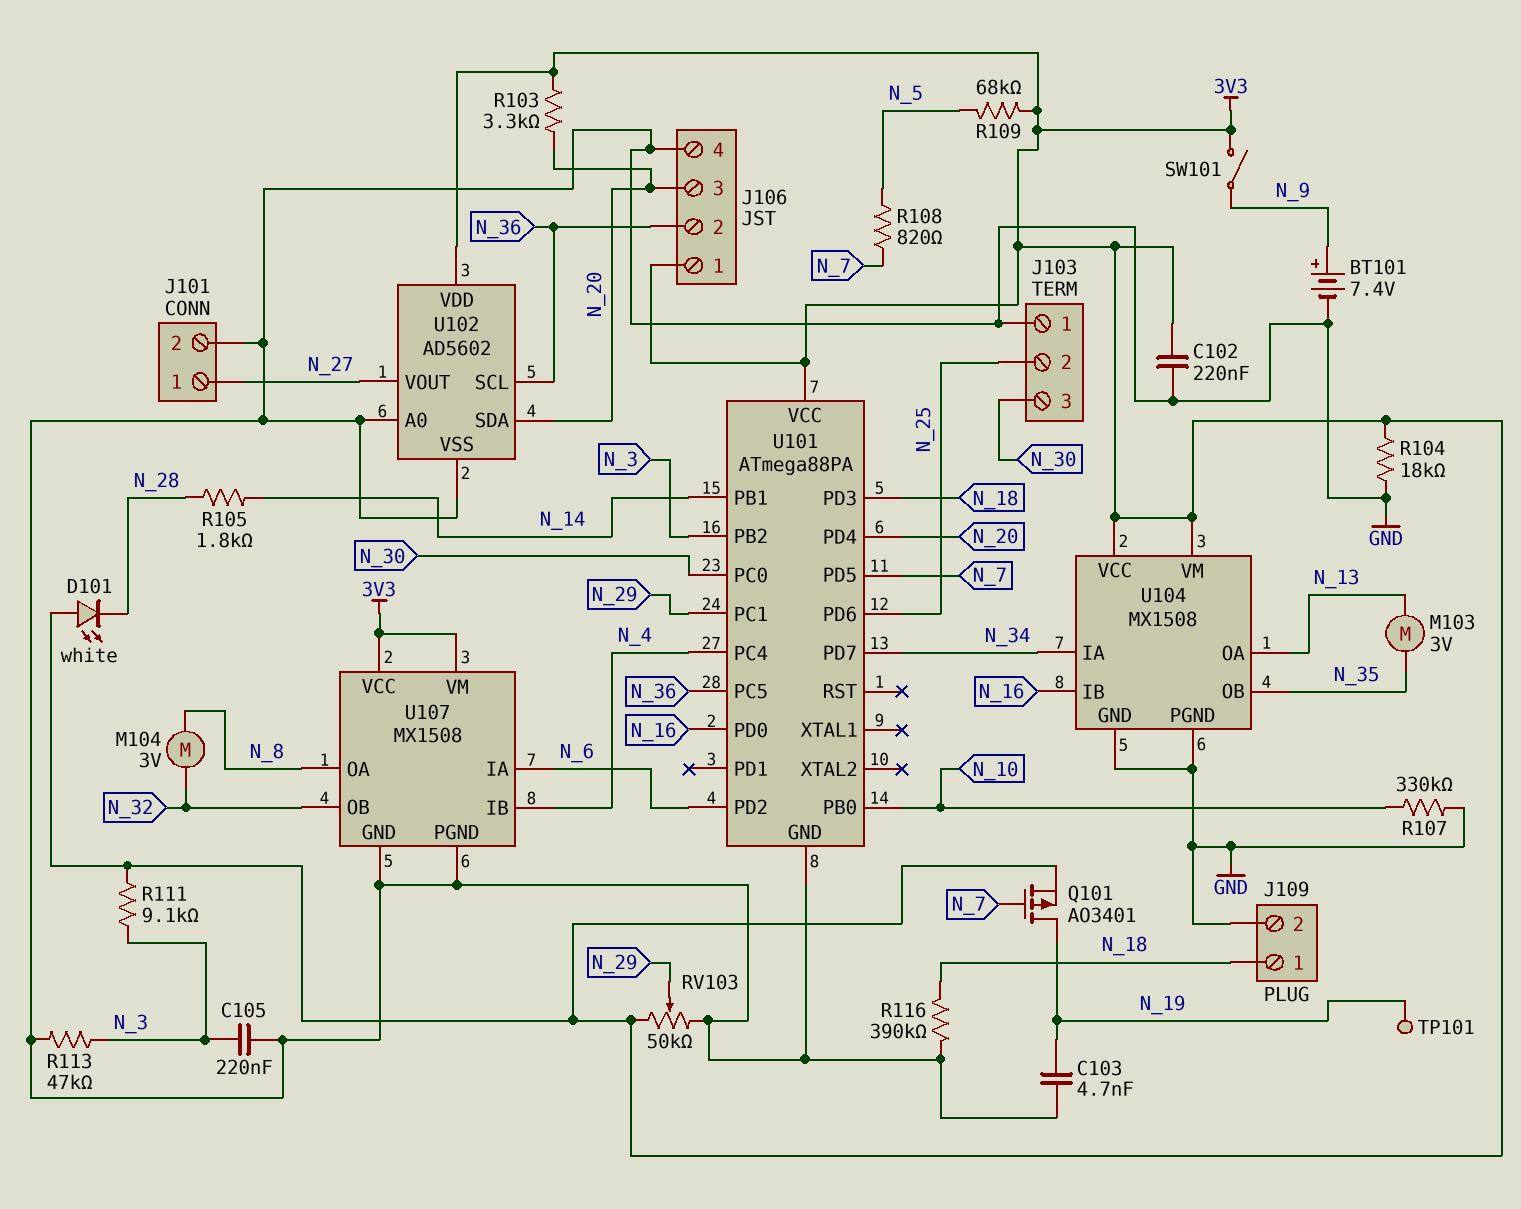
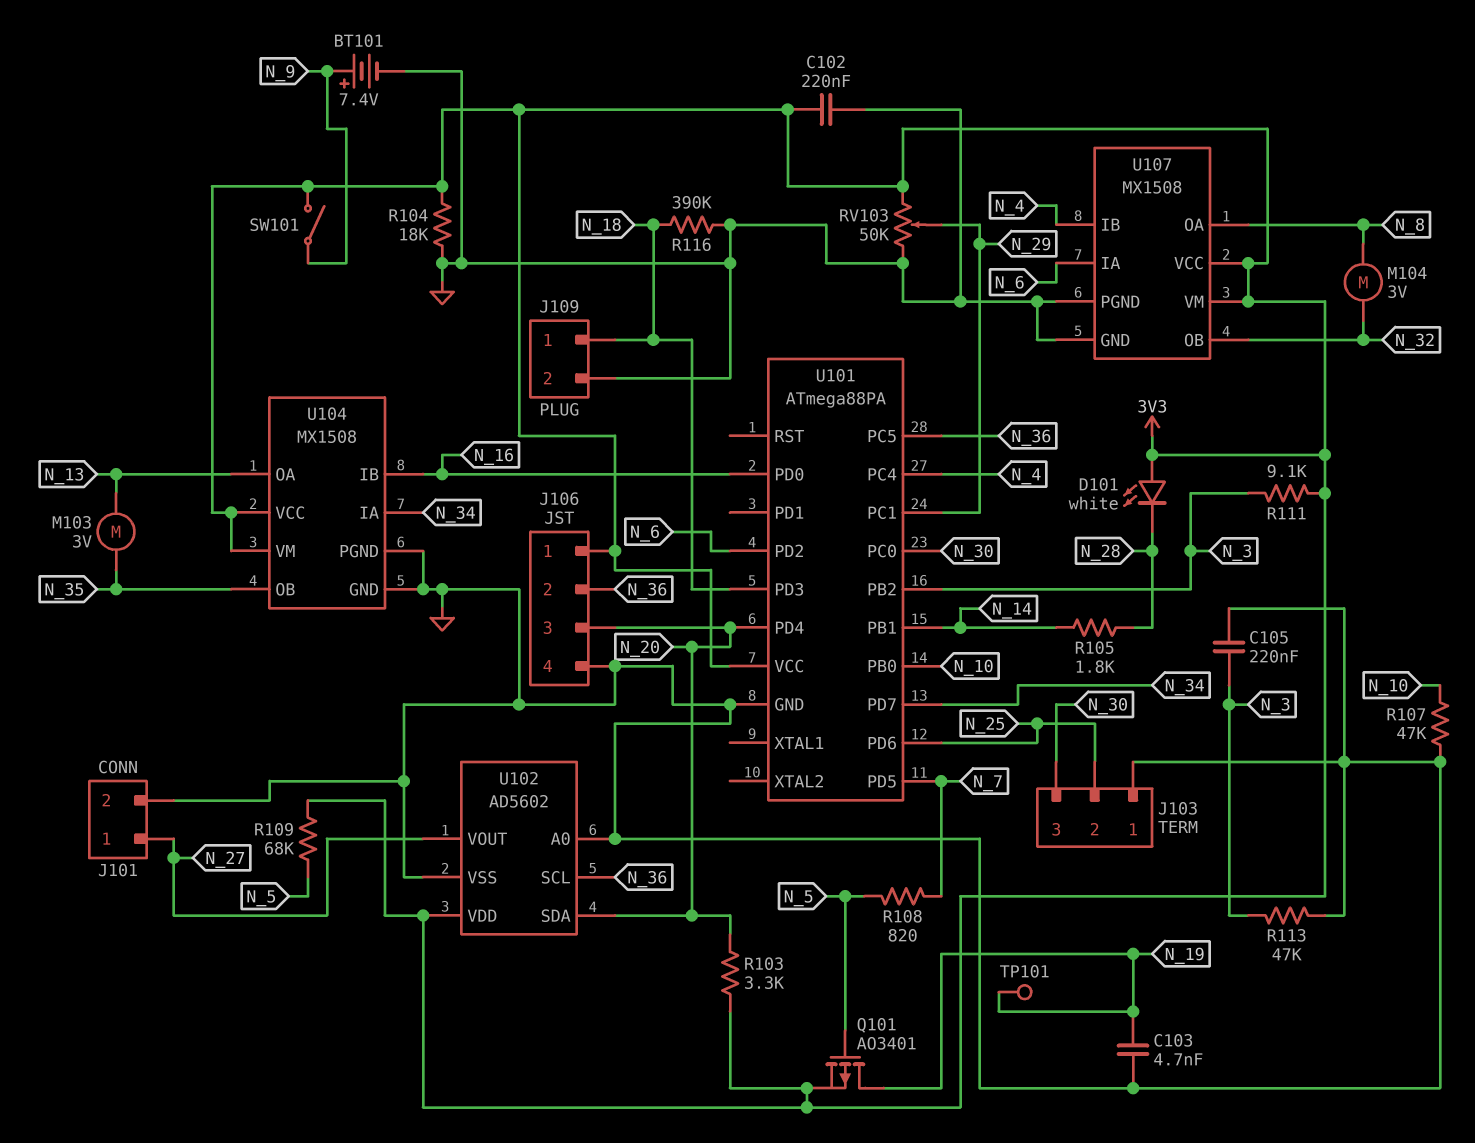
Q101: PMOS AO3401 (G N_7, D N_19, S 3V3) -> PMOS AO3401 (G N_5, D N_19, S 3V3)
R107: 330k (GND, N_10) -> 47k (GND, N_10)

